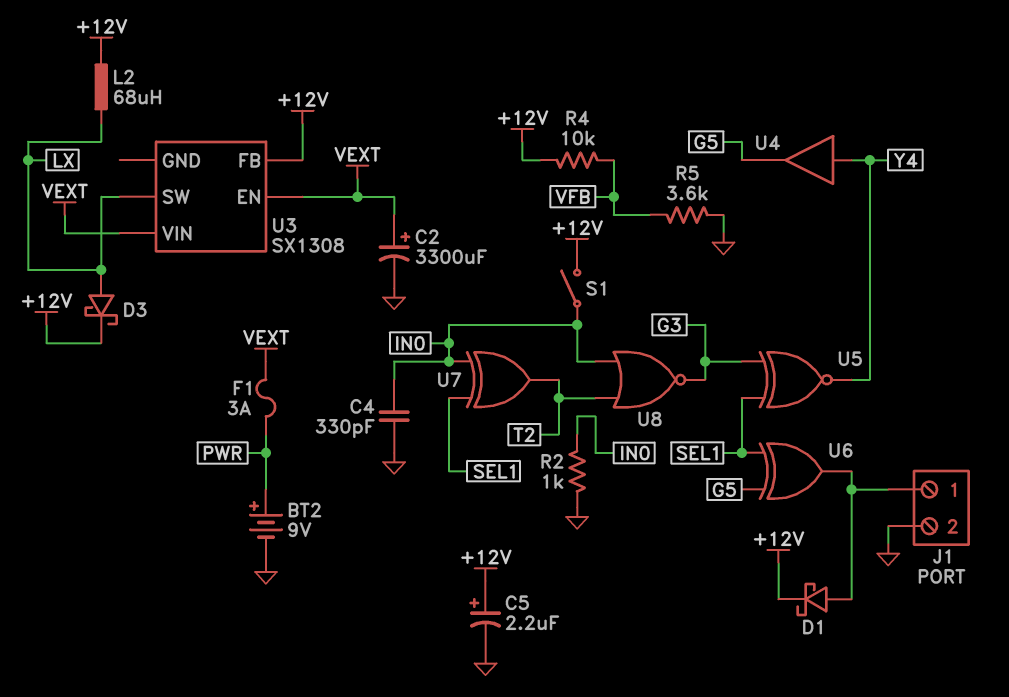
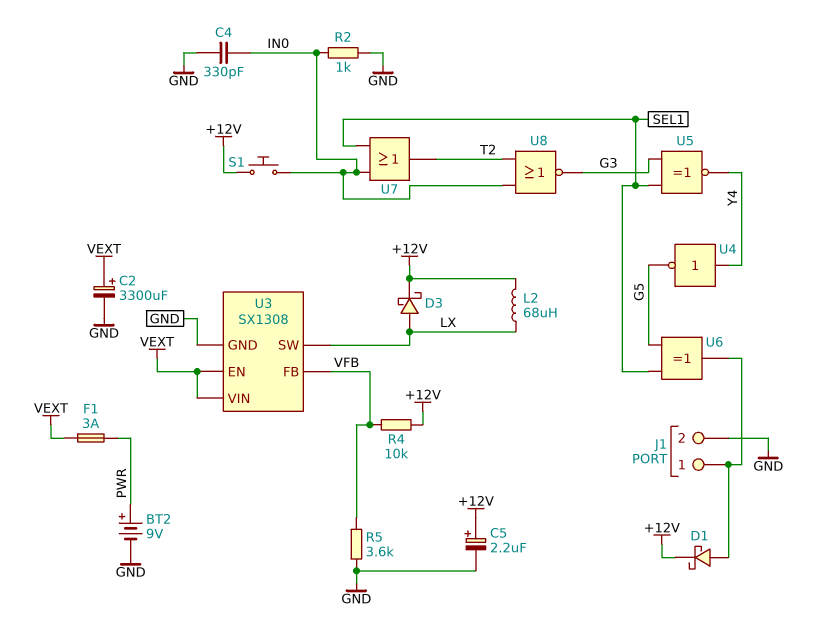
S1: switch (+12V, IN0) -> button (+12V, IN0)
U3 pin FB: +12V -> VFB
U3 pin GND: none -> GND
U4: buffer (in Y4, out G5) -> NOT (in Y4, out G5)
U7: XOR (in IN0, in SEL1, out T2) -> OR (in IN0, in SEL1, out T2)

